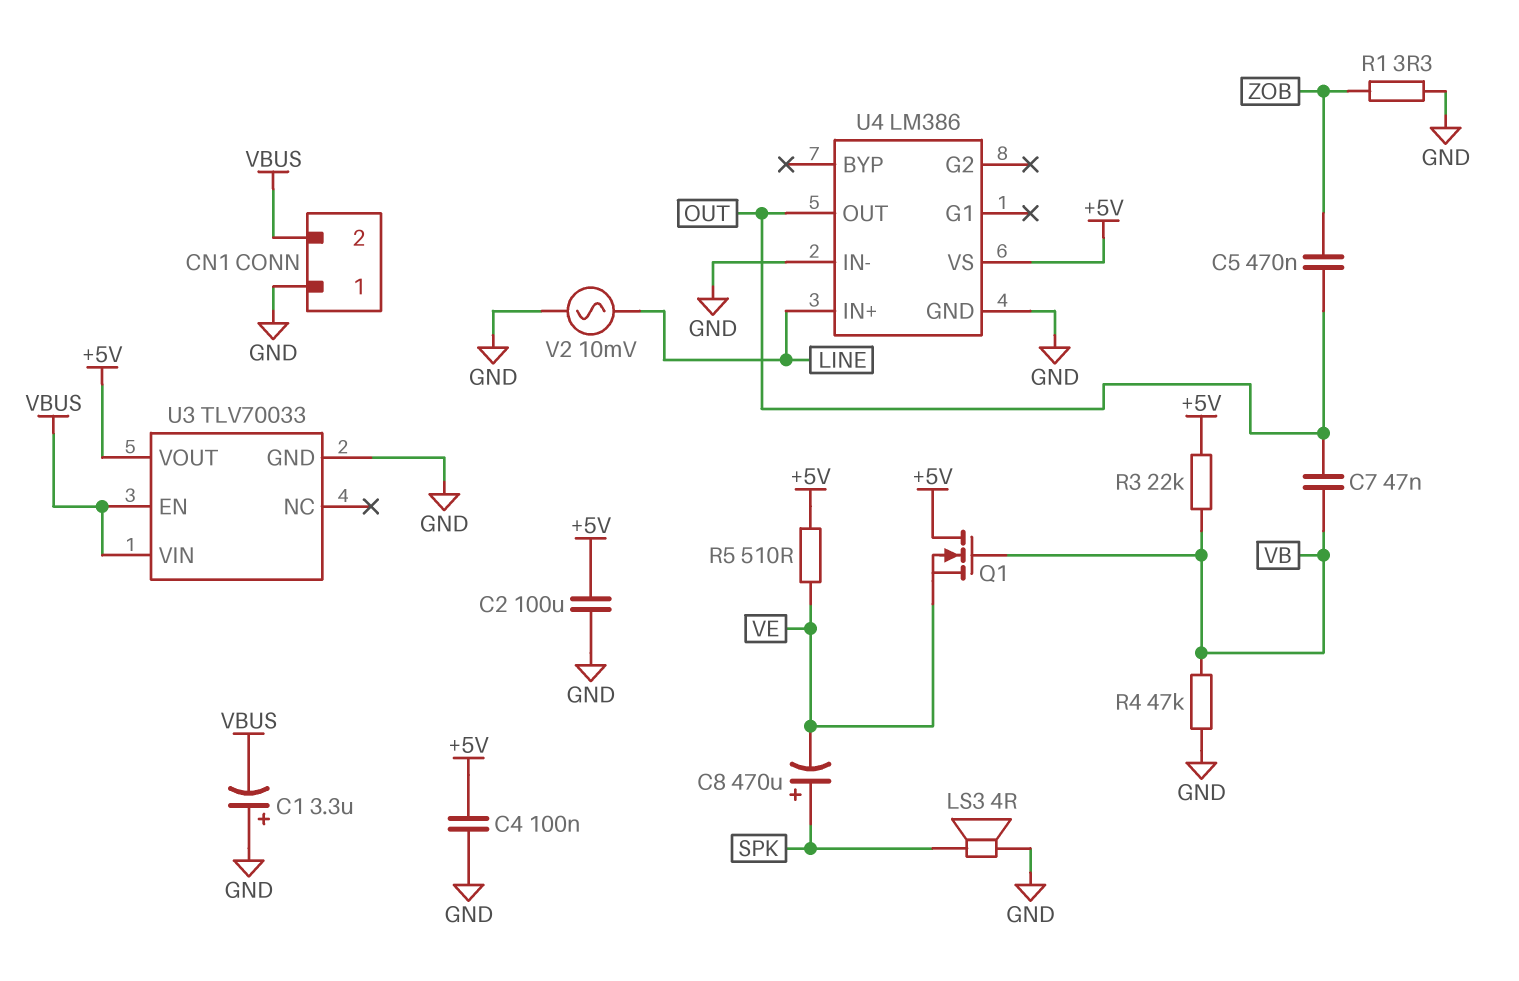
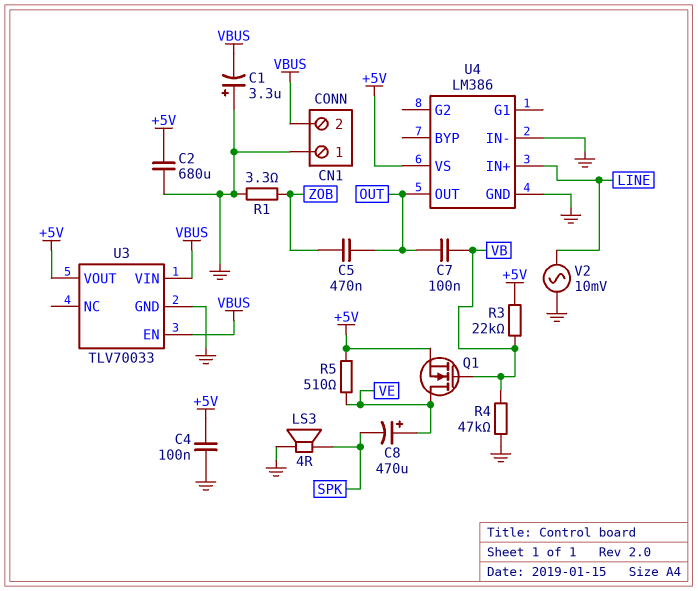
C2: 100uF (+5V, GND) -> 680uF (+5V, GND)
C7: 47nF (OUT, VB) -> 100nF (OUT, VB)
C8: 470uF (plus SPK, minus VE) -> 470uF (plus VE, minus SPK)
Q1: NMOS (G VB, D +5V, S VE) -> NMOS (G VB, D VE, S +5V)

